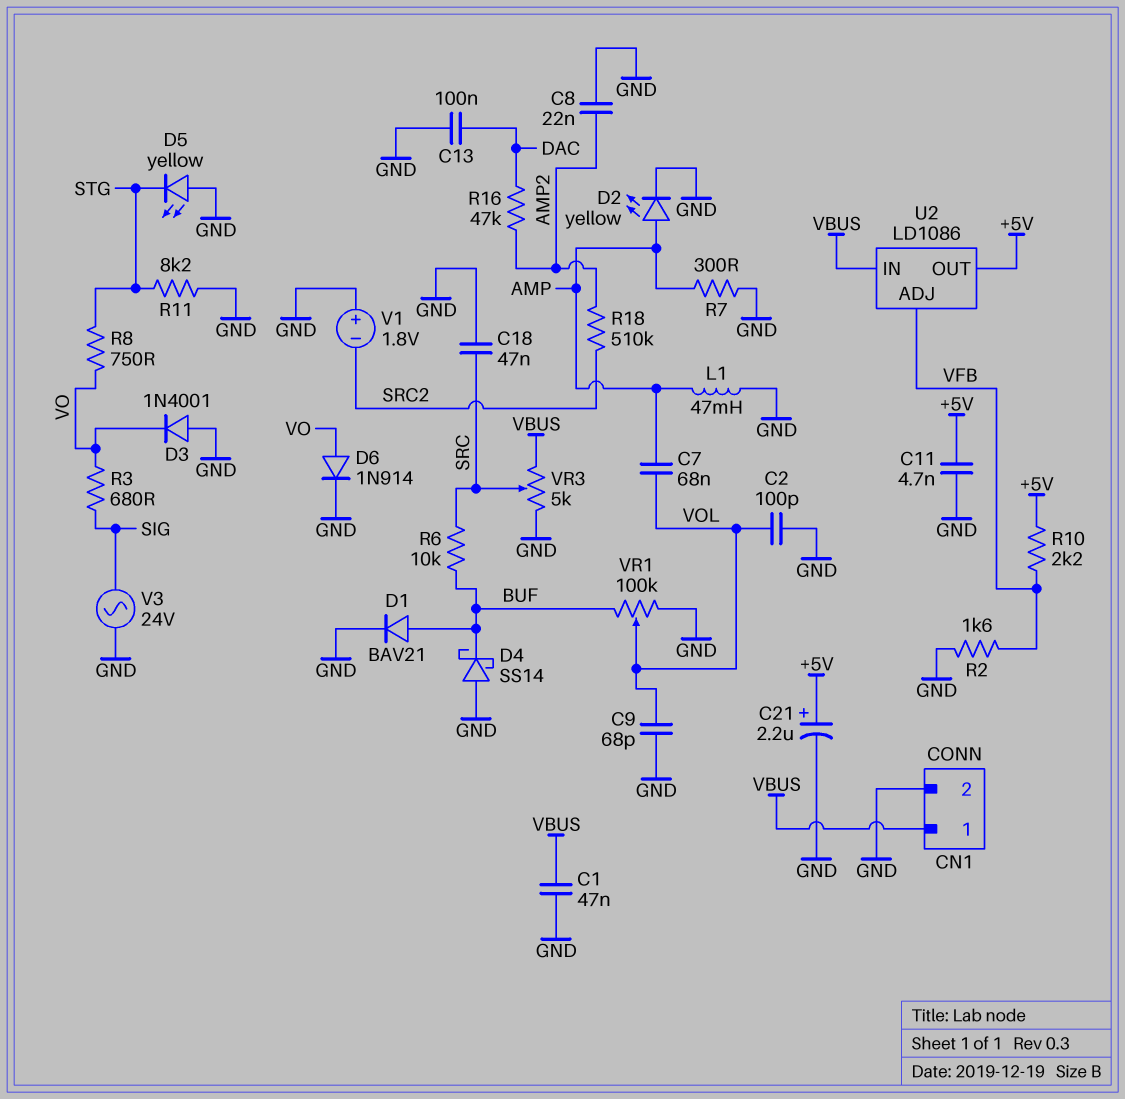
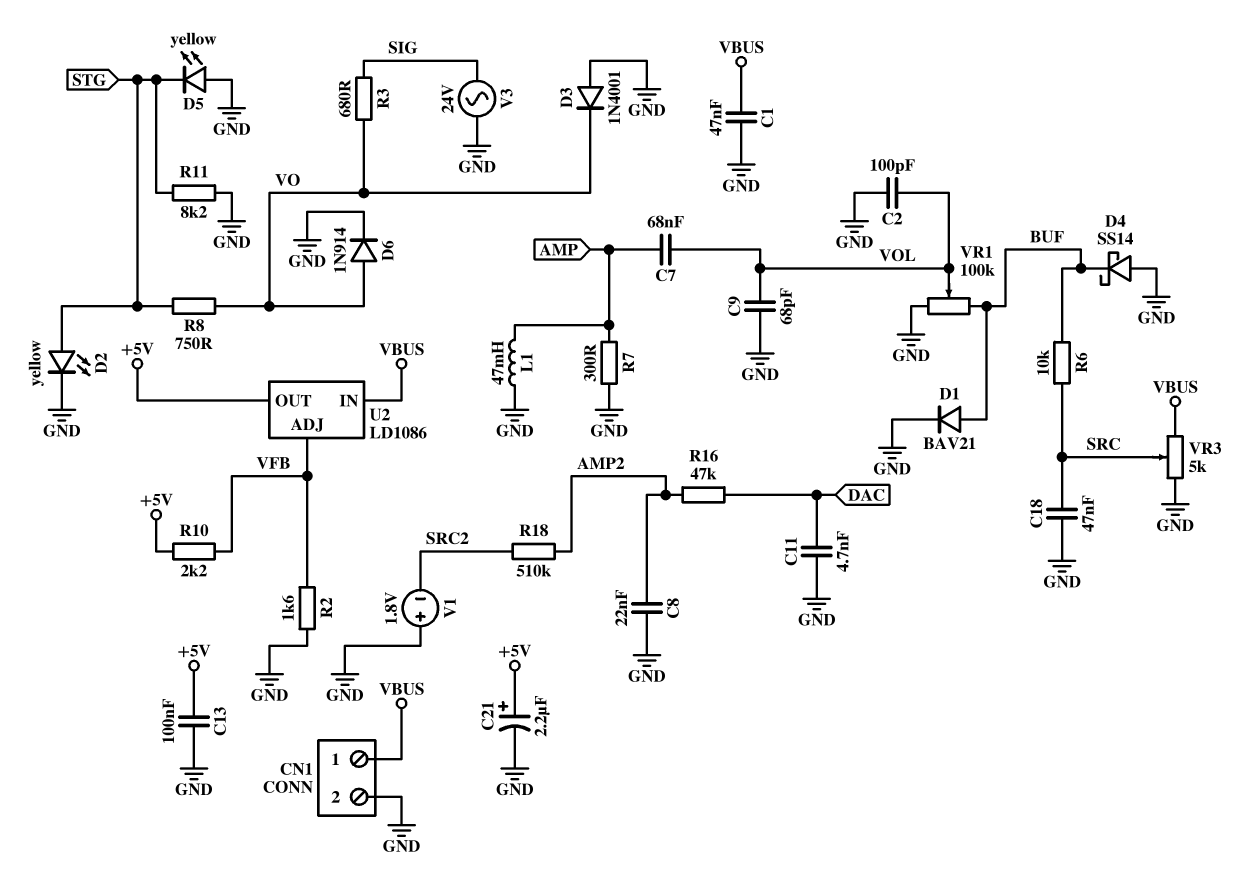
C11: 4.7nF (+5V, GND) -> 4.7nF (DAC, GND)
C13: 100nF (DAC, GND) -> 100nF (+5V, GND)
D2: LED yellow (A AMP, K GND) -> LED yellow (A STG, K GND)

